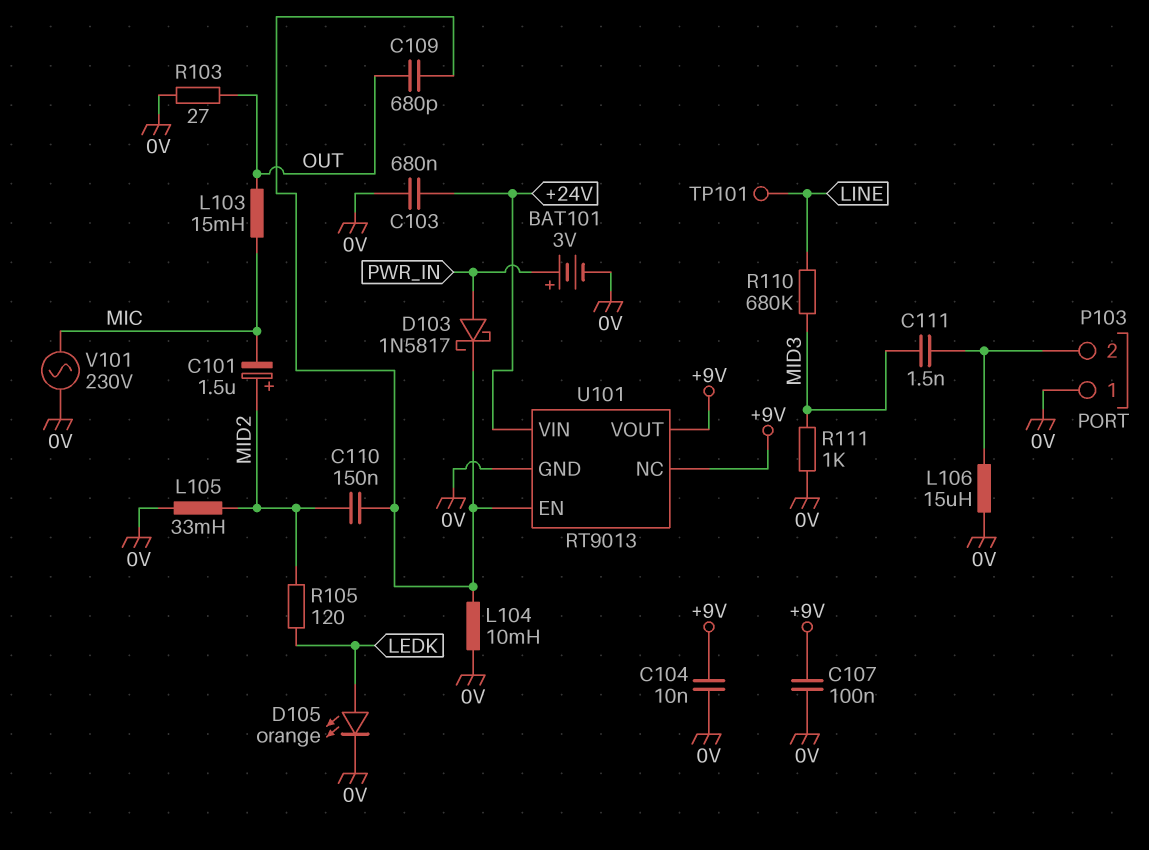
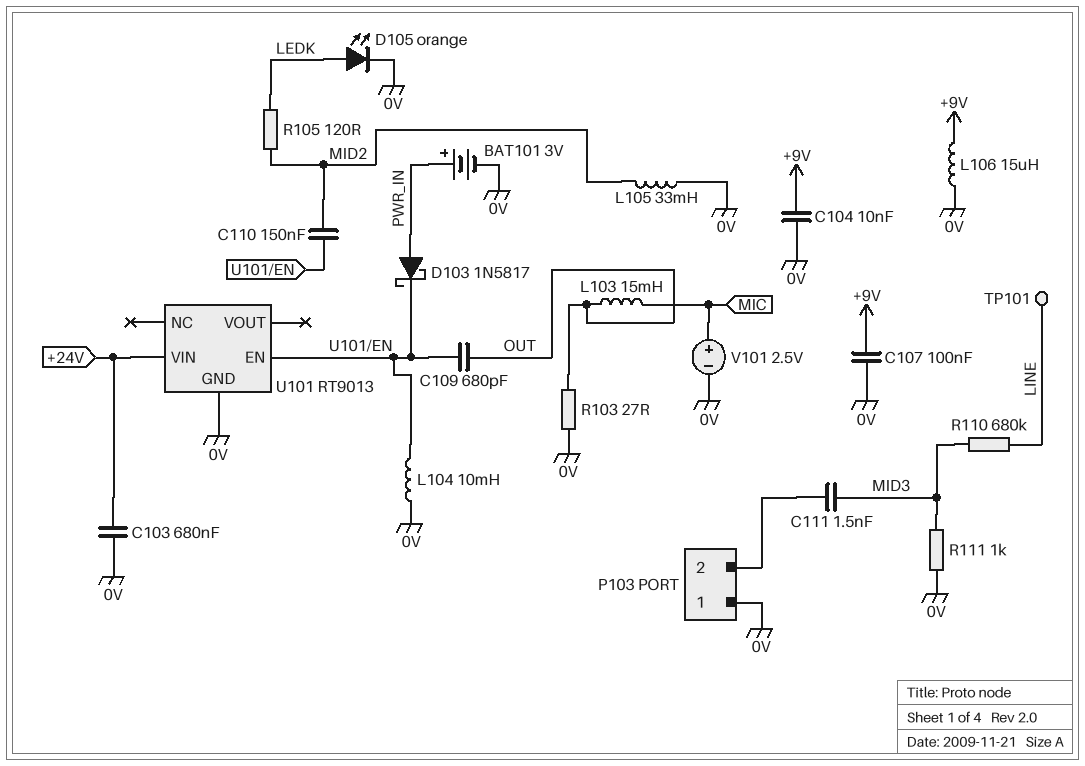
C101: 1.5uF (plus MID2, minus MIC) -> none
L106: 15uH (0V, P103/2) -> 15uH (+9V, 0V)
U101 pin NC: +9V -> none
U101 pin VOUT: +9V -> none
V101: AC 230V (0V, MIC) -> 2.5V (plus MIC, minus 0V)

